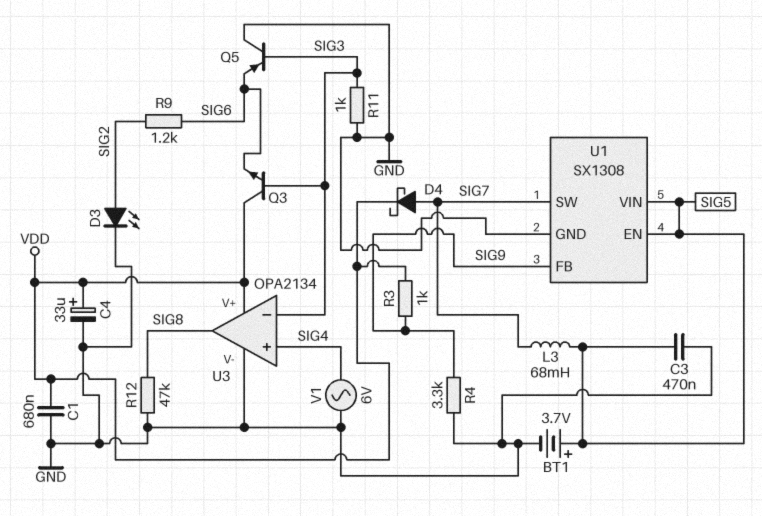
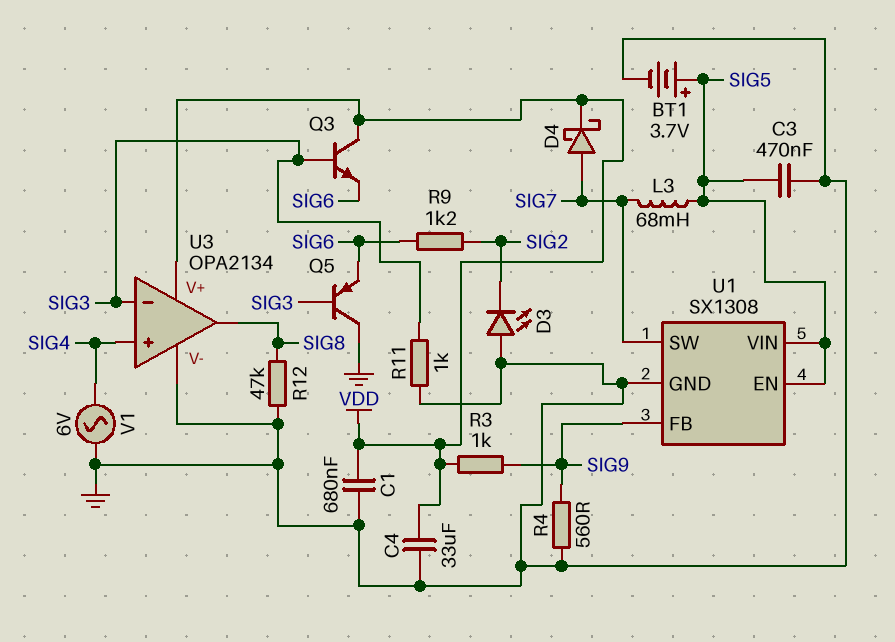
C4: 33uF (plus VDD, minus GND) -> 33uF (GND, VDD)
D3: LED (A SIG2, K GND) -> LED (A GND, K SIG2)
R4: 3.3k (GND, SIG9) -> 560 (GND, SIG9)

